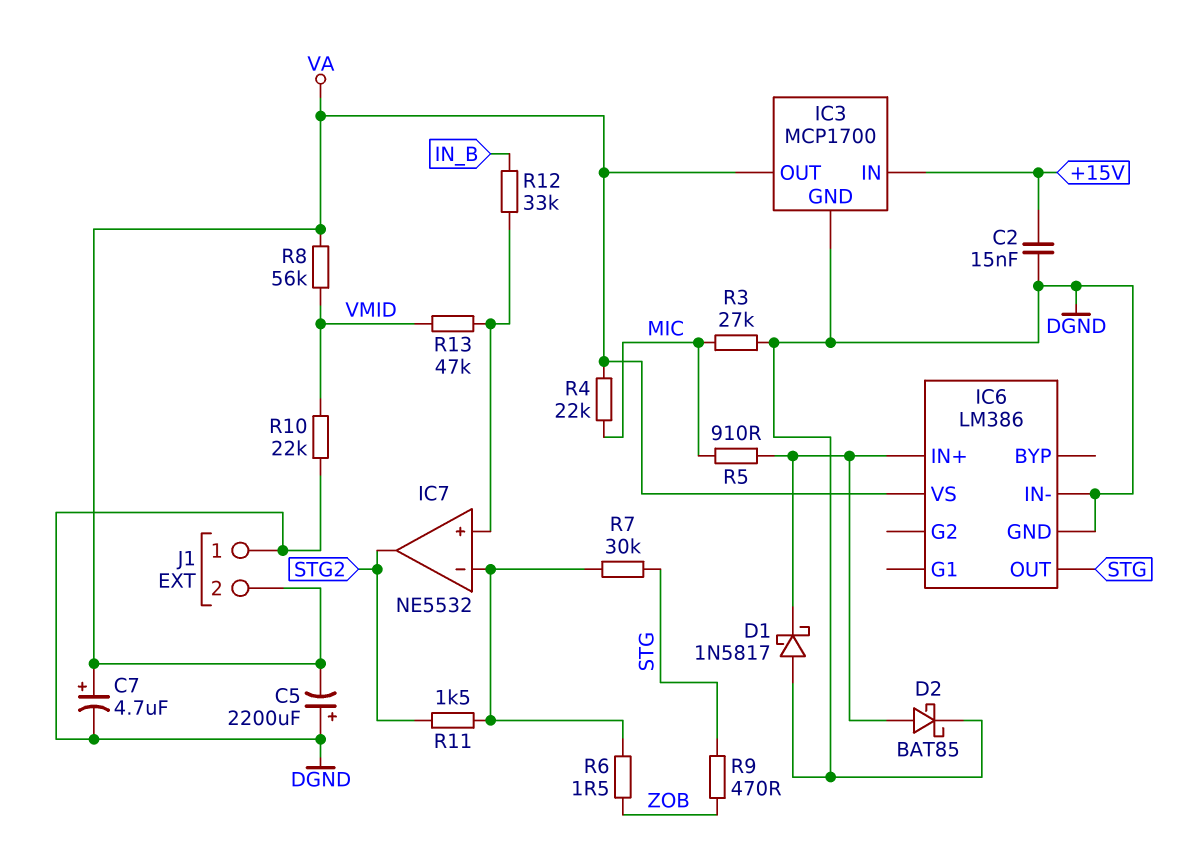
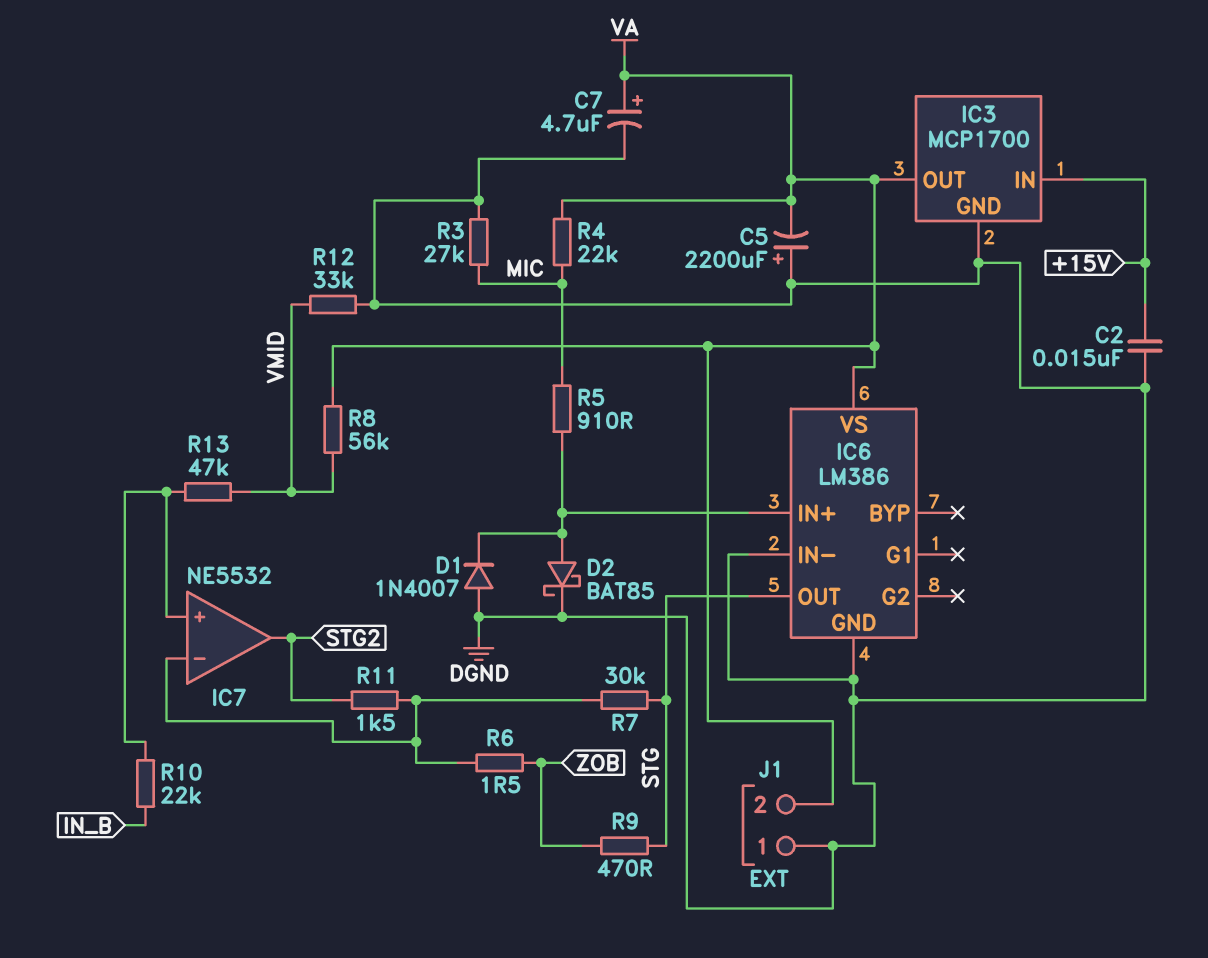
D1: schottky 1N5817 (A DGND, K IC6/IN+) -> diode 1N4007 (A DGND, K IC6/IN+)
R10: 22k (DGND, VMID) -> 22k (IC7/in+, IN_B)
R12: 33k (IC7/in+, IN_B) -> 33k (DGND, VMID)

